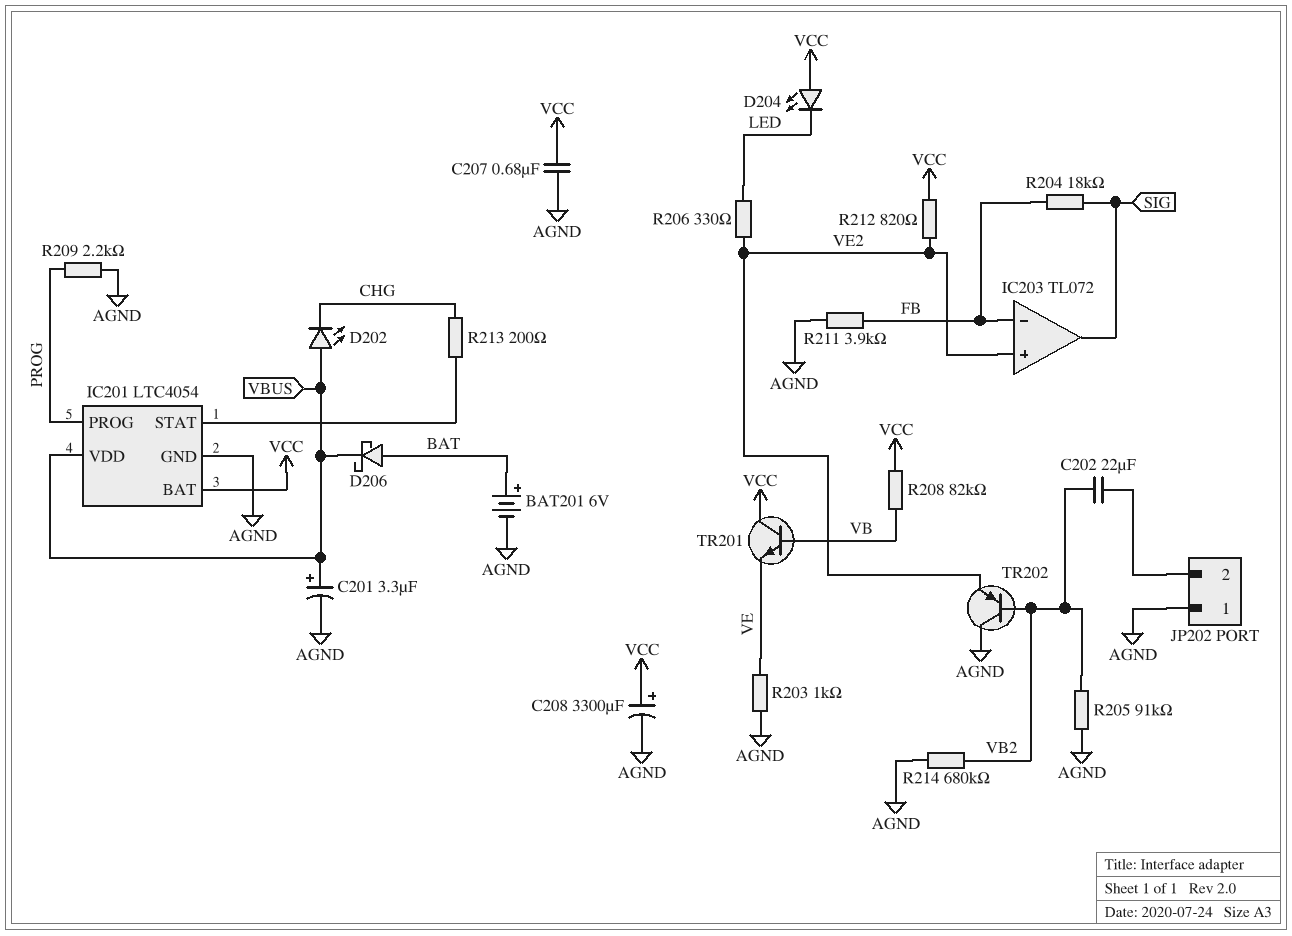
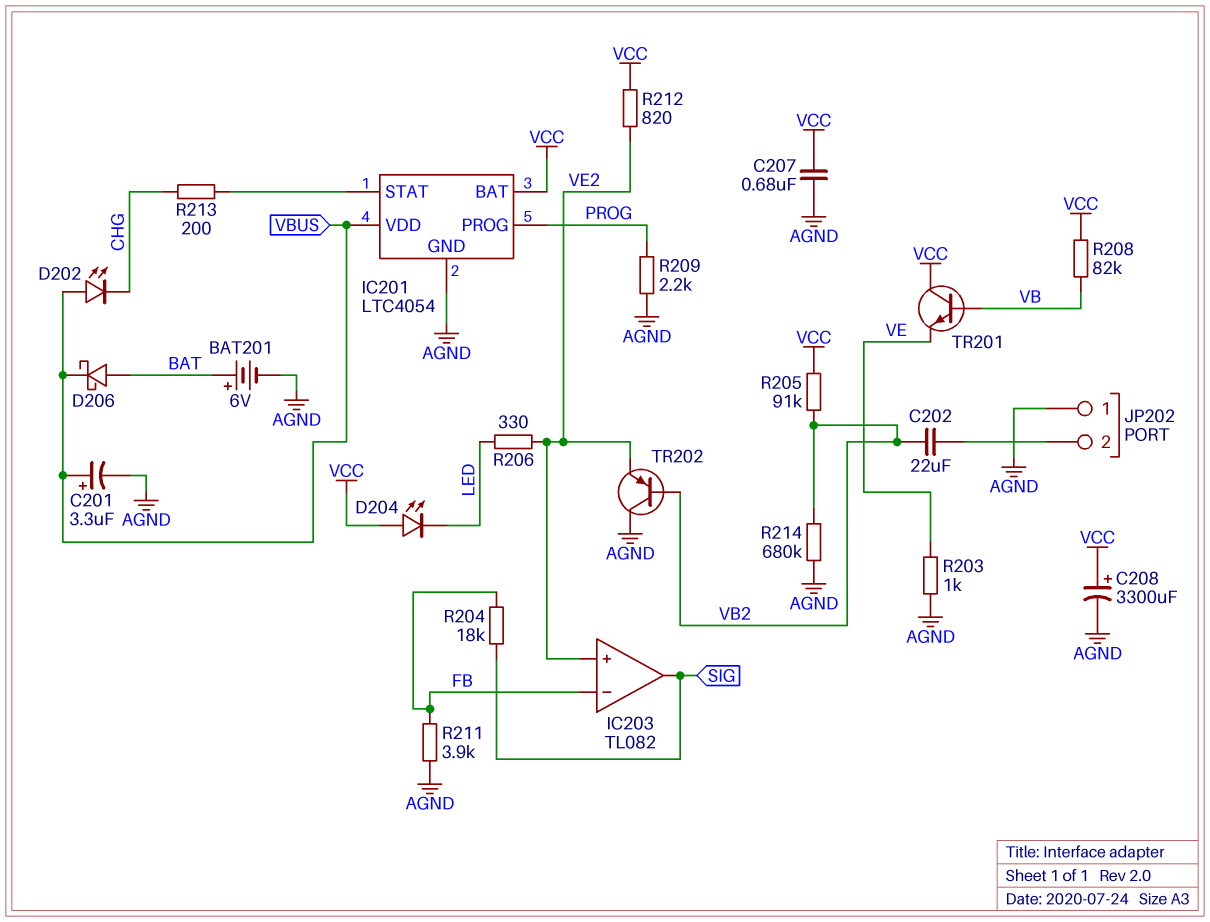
IC203: TL072 -> TL082
R205: 91k (AGND, VB2) -> 91k (VB2, VCC)

